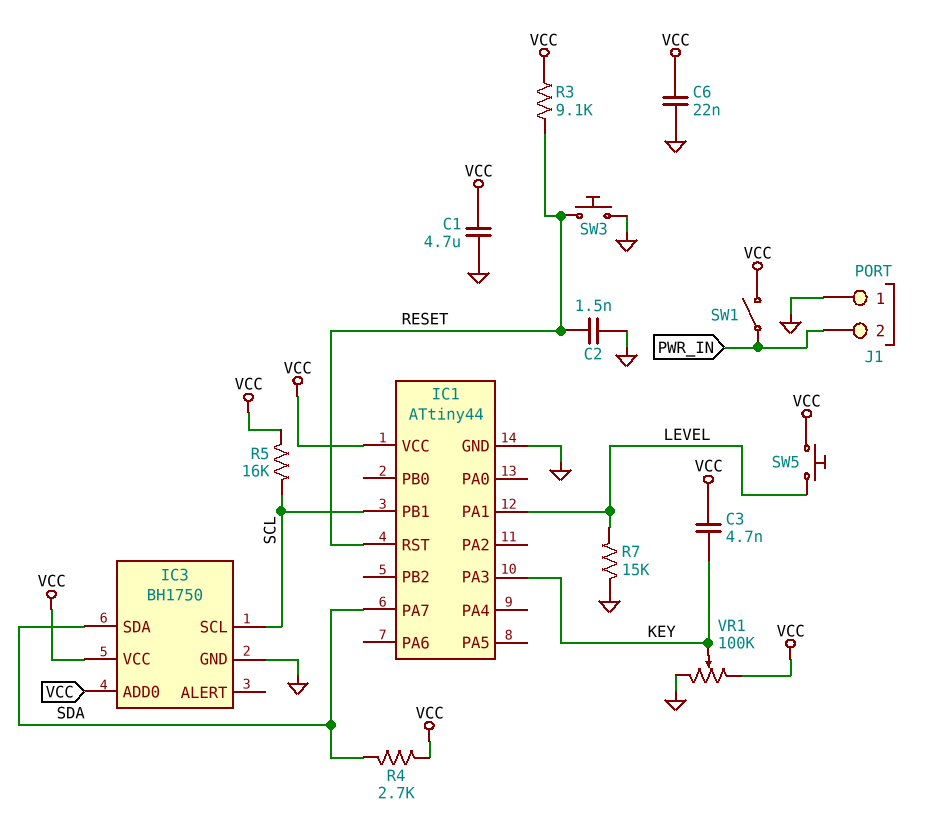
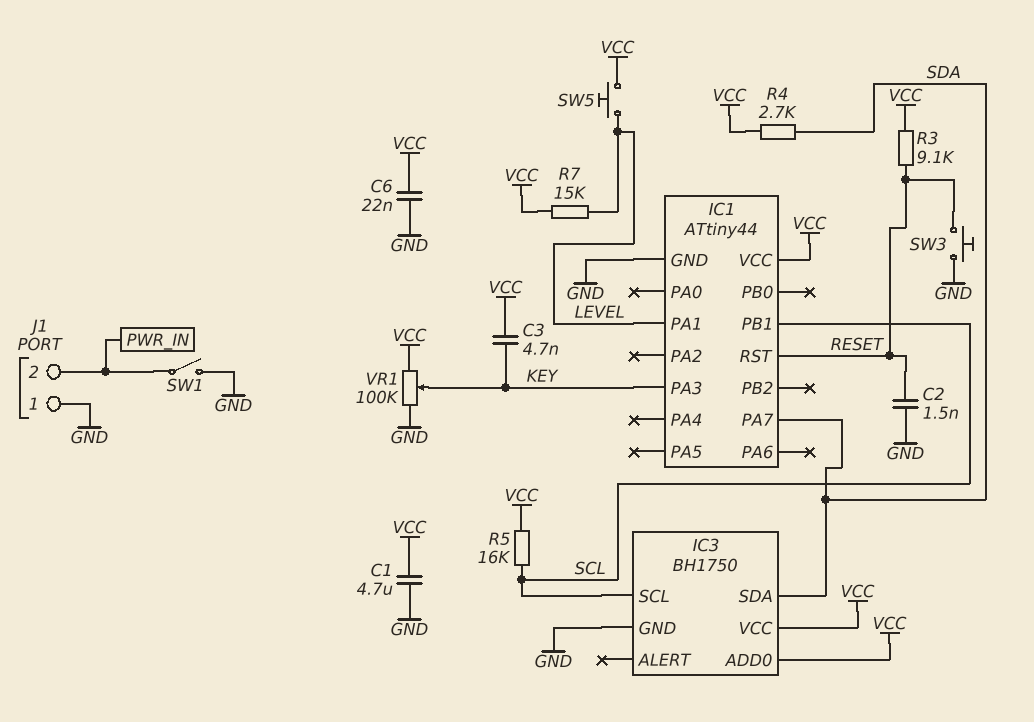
R7: 15k (GND, LEVEL) -> 15k (LEVEL, VCC)
SW1: switch (PWR_IN, VCC) -> switch (GND, PWR_IN)

